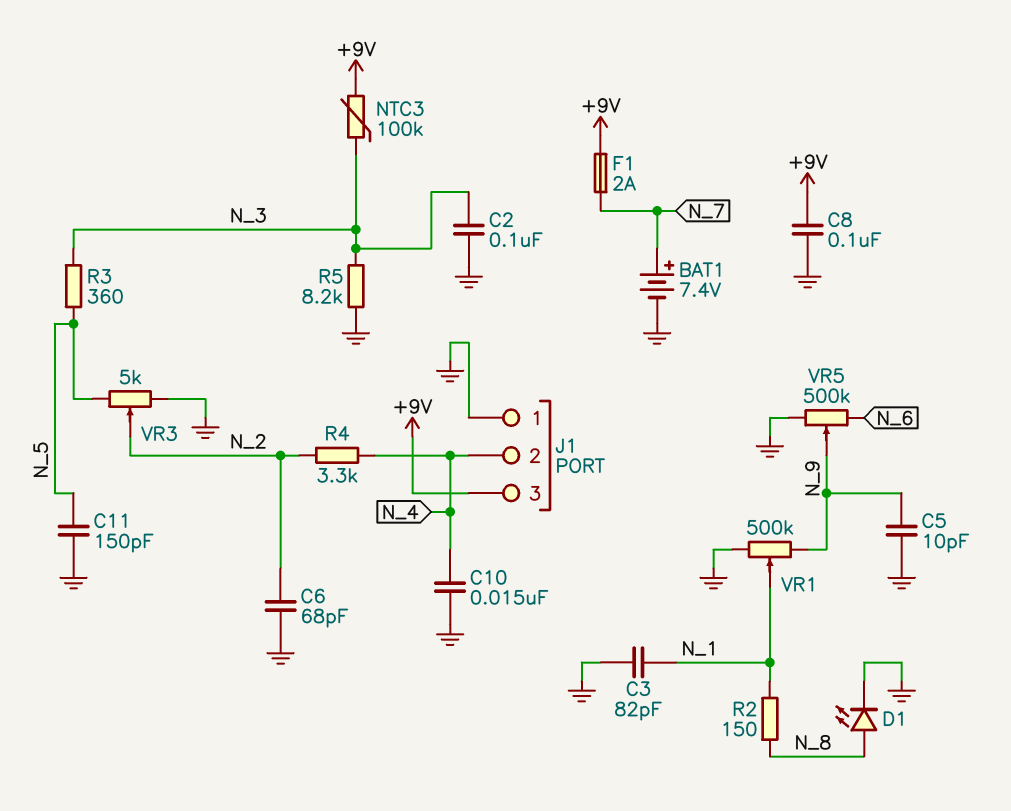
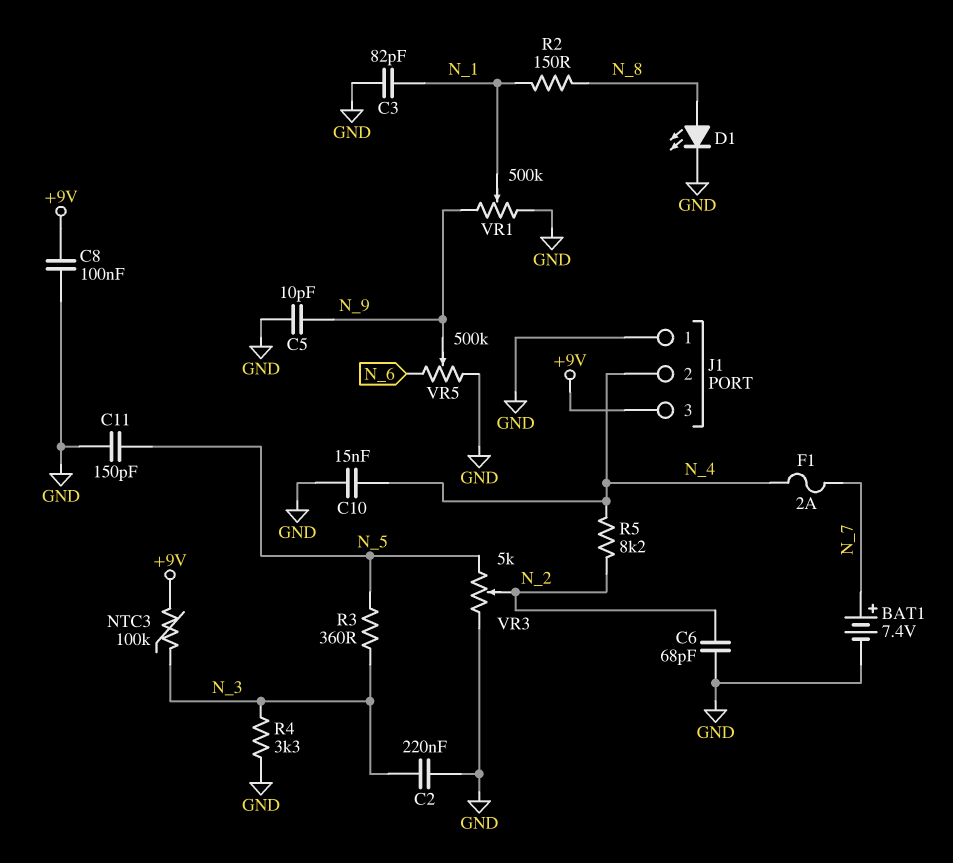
C2: 100nF (GND, N_3) -> 220nF (GND, N_3)
F1: 2A (+9V, N_7) -> 2A (N_4, N_7)
R4: 3.3k (N_2, N_4) -> 3.3k (GND, N_3)
R5: 8.2k (GND, N_3) -> 8.2k (N_2, N_4)

